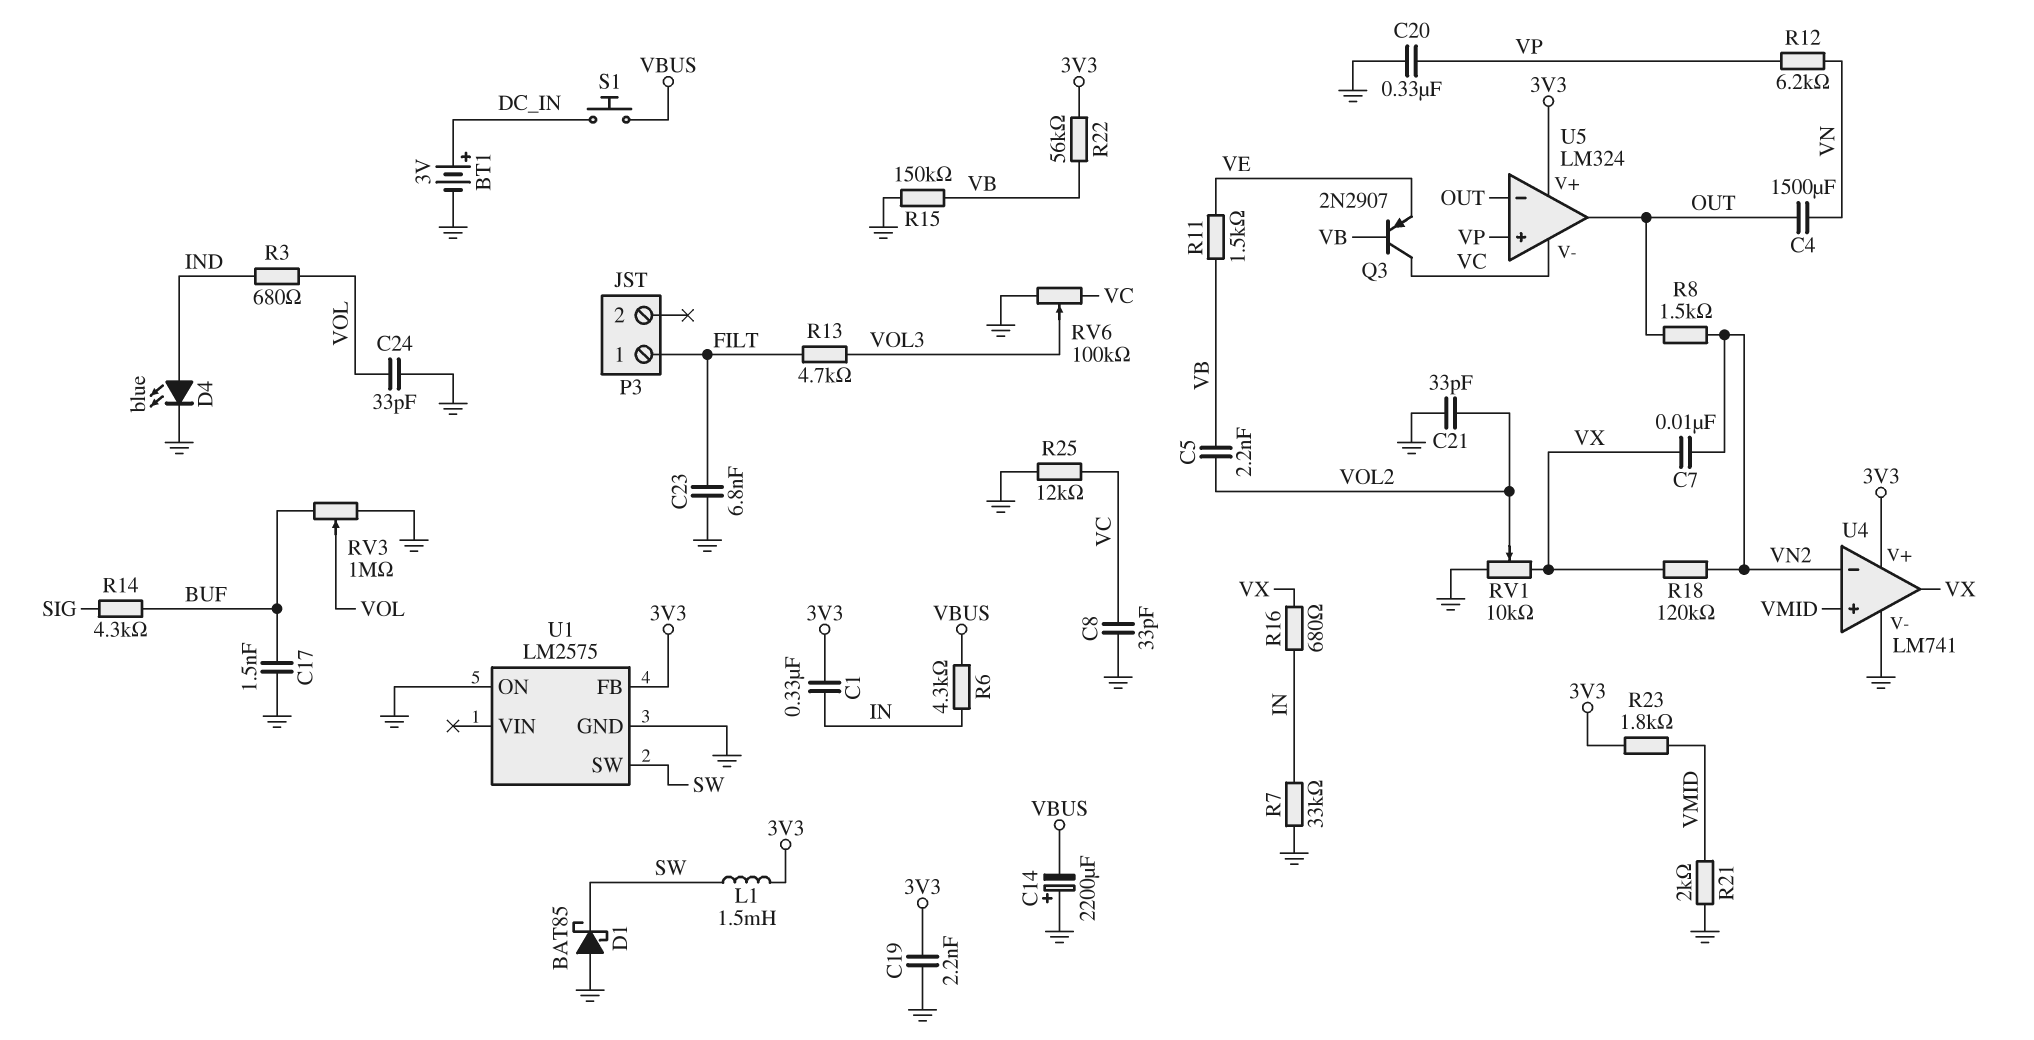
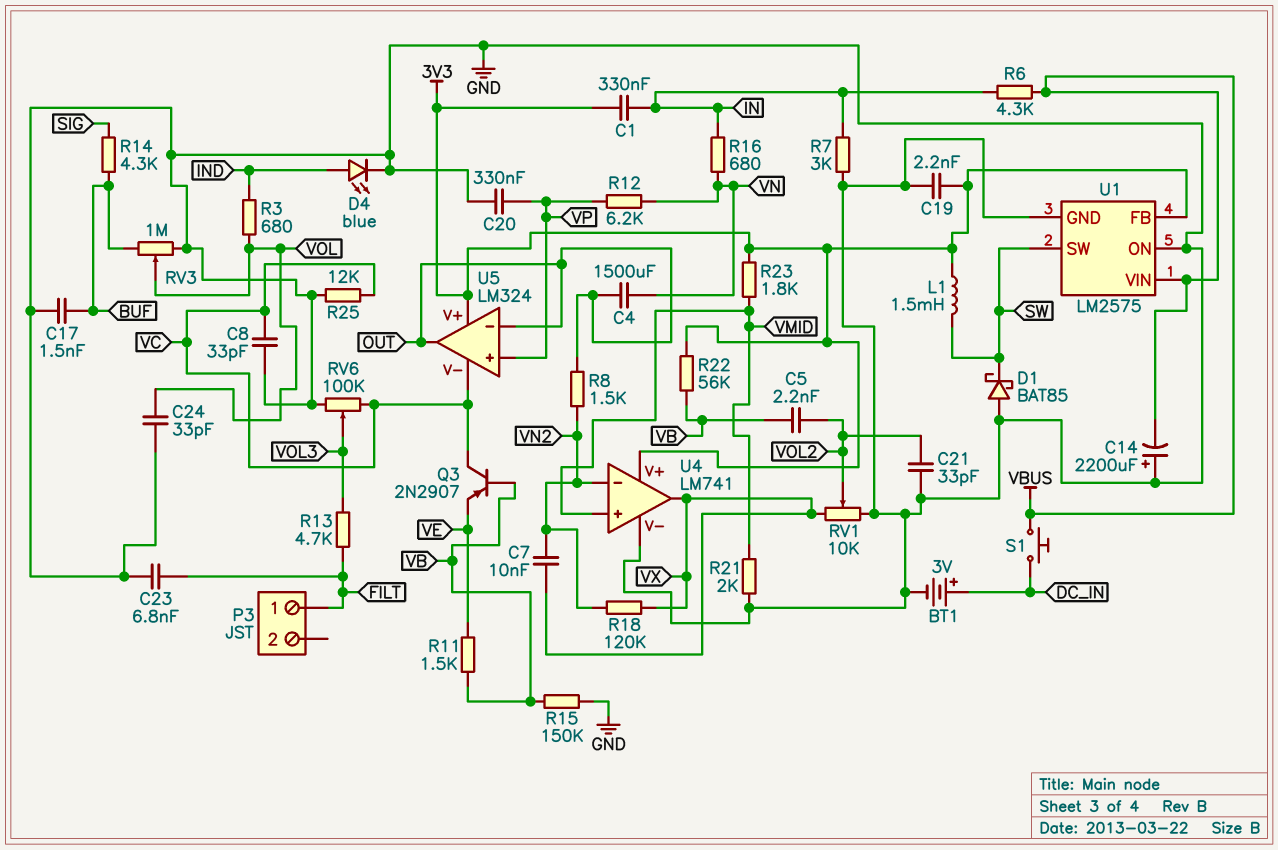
R7: 33k (GND, IN) -> 3k (GND, IN)
R16: 680 (IN, VX) -> 680 (IN, VN)
U1 pin VIN: none -> VBUS

